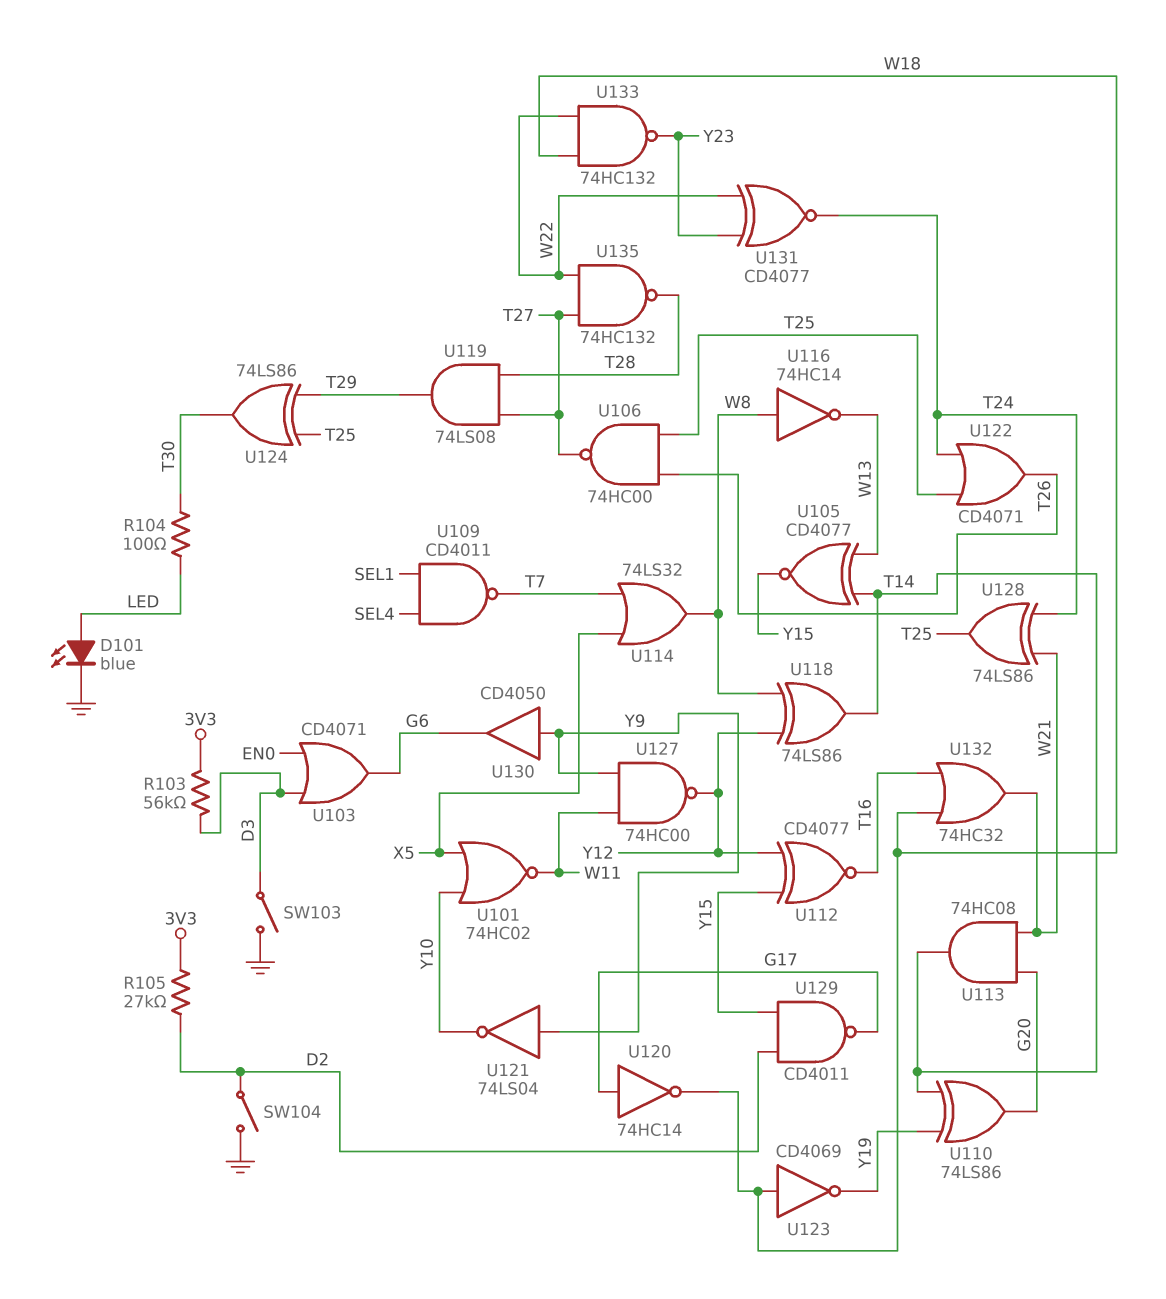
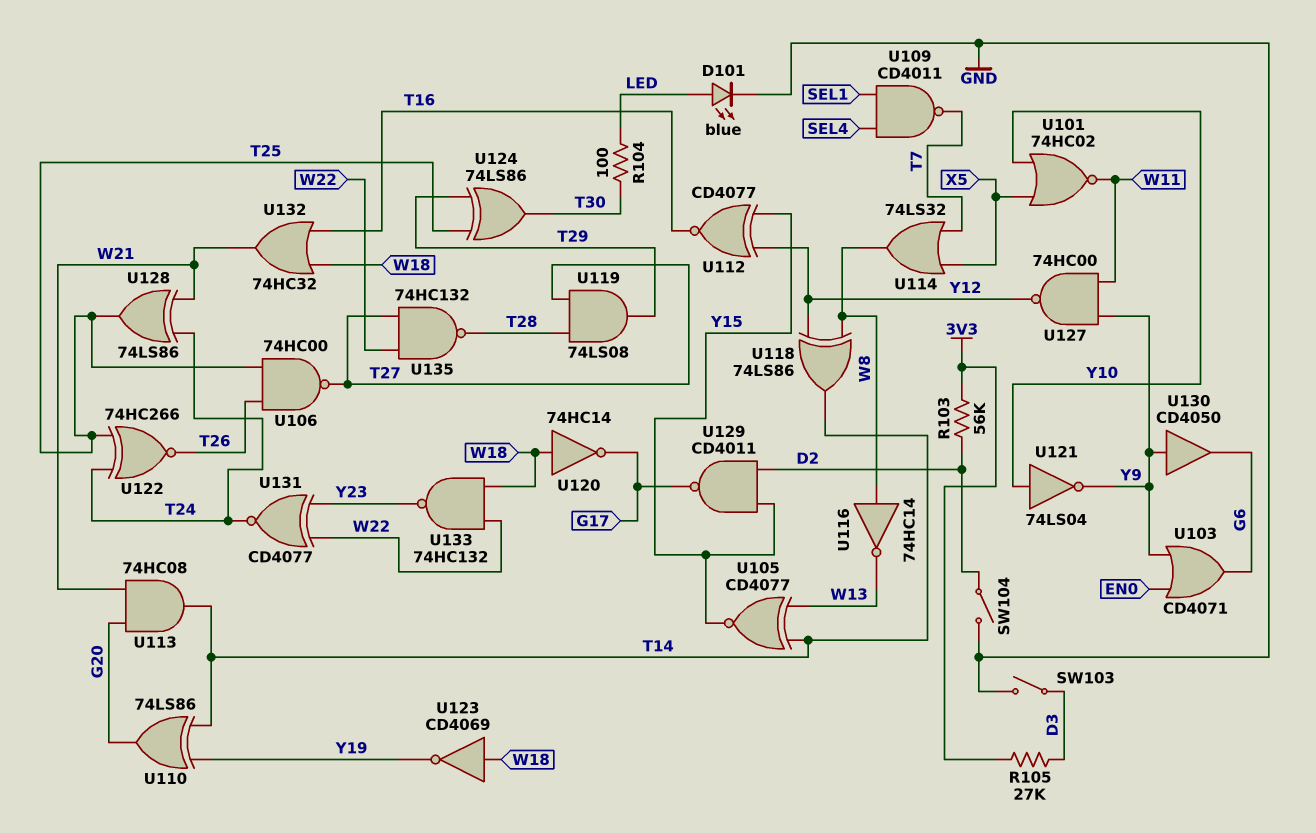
R103: 56k (3V3, D3) -> 56k (3V3, D2)
R105: 27k (3V3, D2) -> 27k (3V3, D3)
U103: OR CD4071 (in D3, in EN0, out G6) -> OR CD4071 (in EN0, in Y9, out G6)
U120: NOT 74HC14 (in G17, out W18) -> NOT 74HC14 (in W18, out G17)
U121: NOT 74LS04 (in Y9, out Y10) -> NOT 74LS04 (in Y10, out Y9)
U122: OR CD4071 (in T24, in T25, out T26) -> XNOR 74HC266 (in T24, in T25, out T26)

